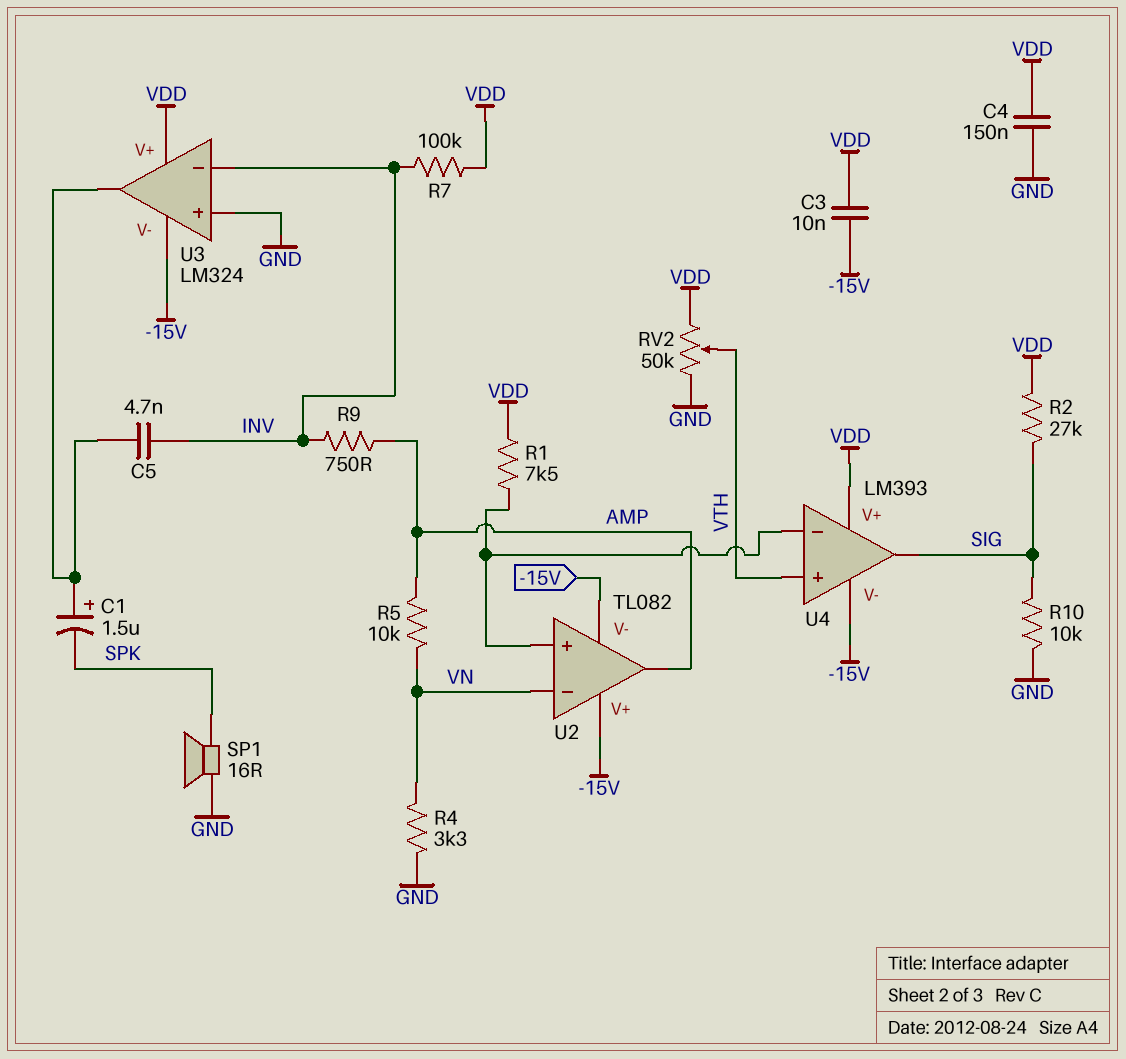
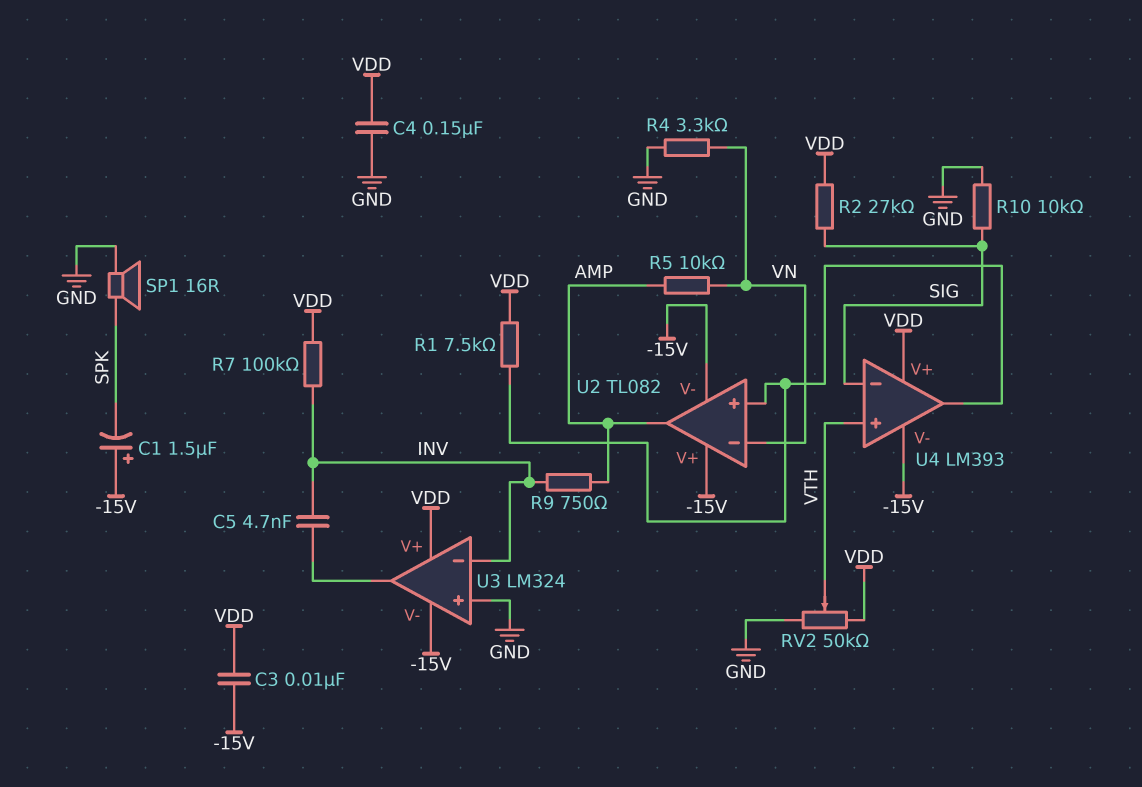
C1: 1.5uF (plus U3/out, minus SPK) -> 1.5uF (plus -15V, minus SPK)
U4 pin in-: U2/in+ -> SIG
U4 pin out: SIG -> U2/in+

